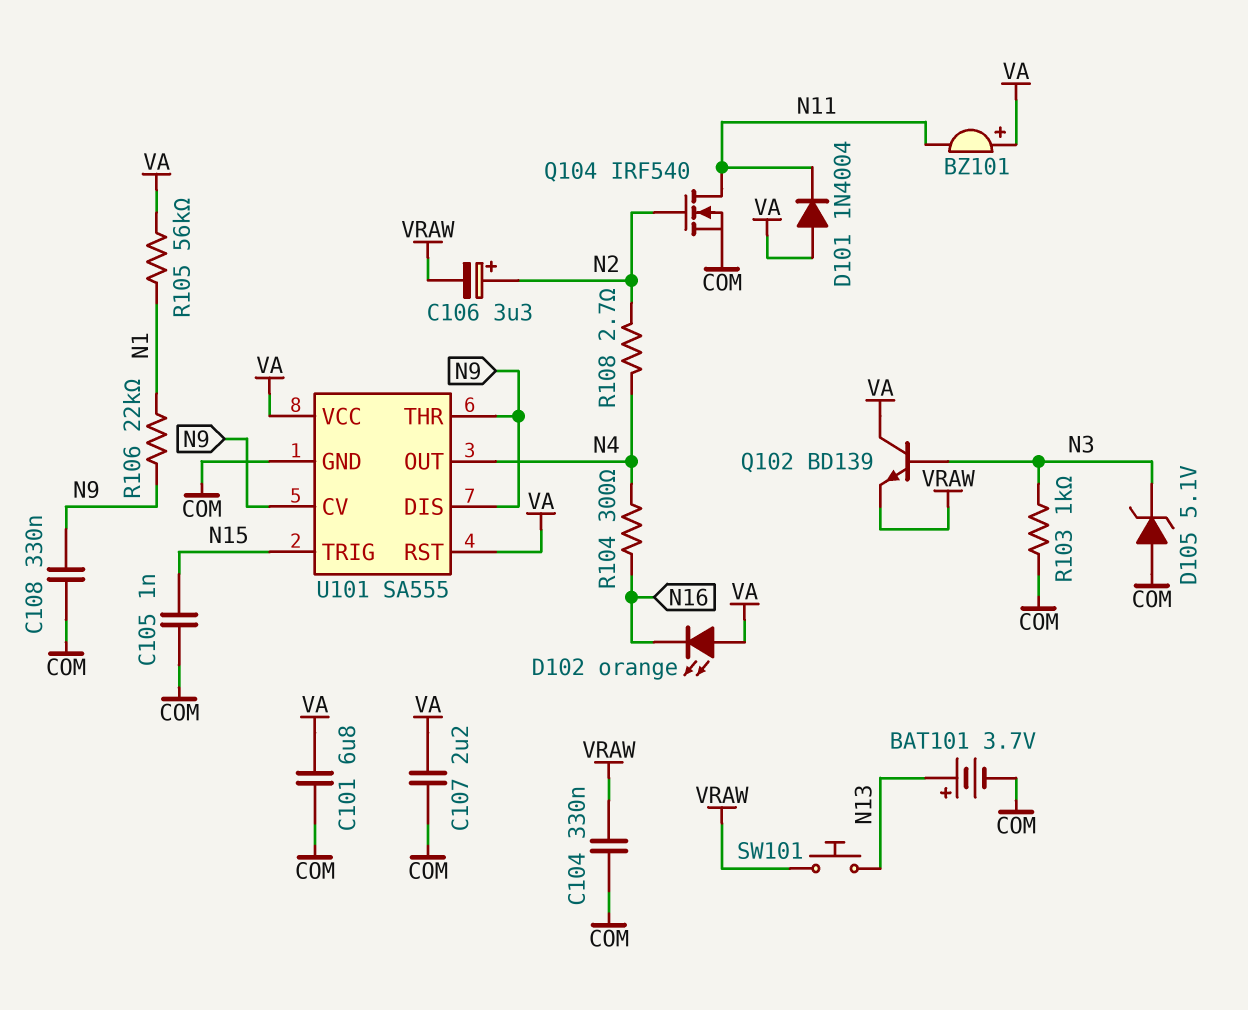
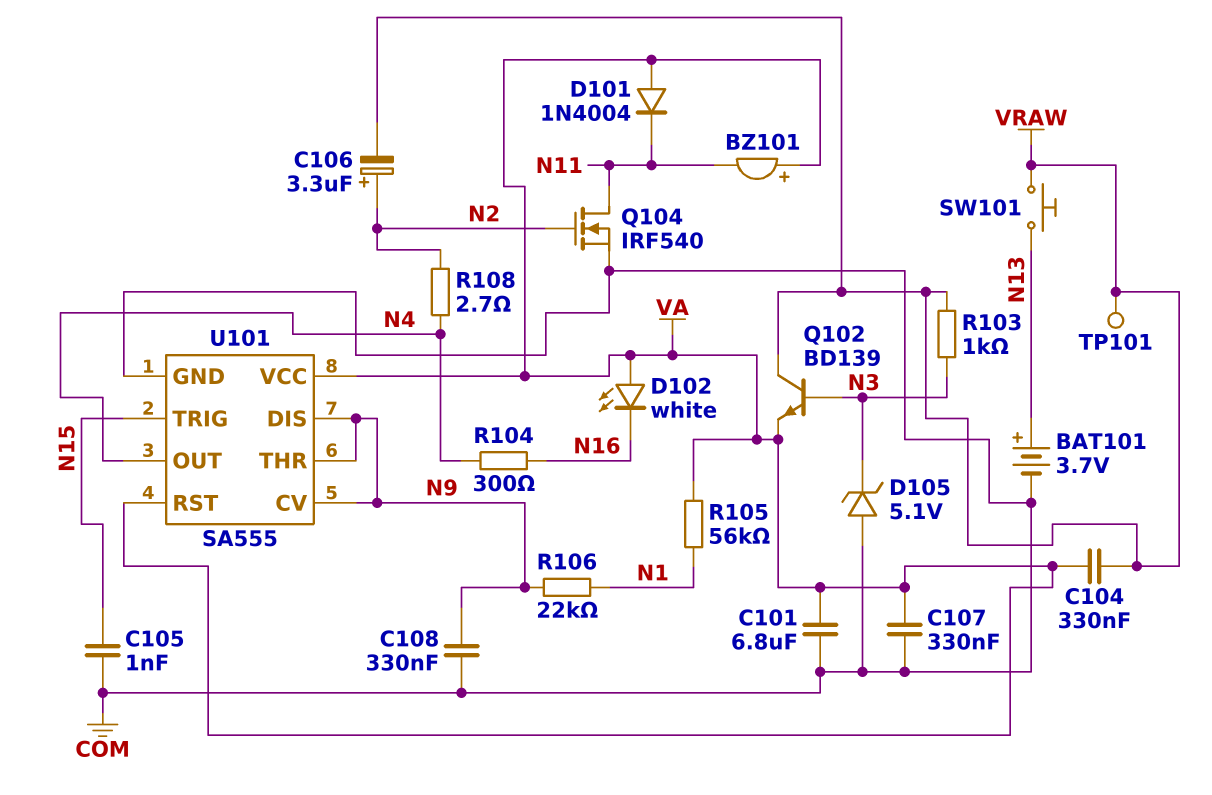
C104: 330nF (COM, VRAW) -> 330nF (VA, VRAW)
C107: 2.2uF (COM, VA) -> 330nF (COM, VA)
D102: LED orange (A VA, K N16) -> LED white (A VA, K N16)
Q102: NPN BD139 (B N3, C VA, E VRAW) -> NPN BD139 (B N3, C VRAW, E VA)
R103: 1k (COM, N3) -> 1k (N3, VRAW)
TP101: none -> test point (VRAW)

